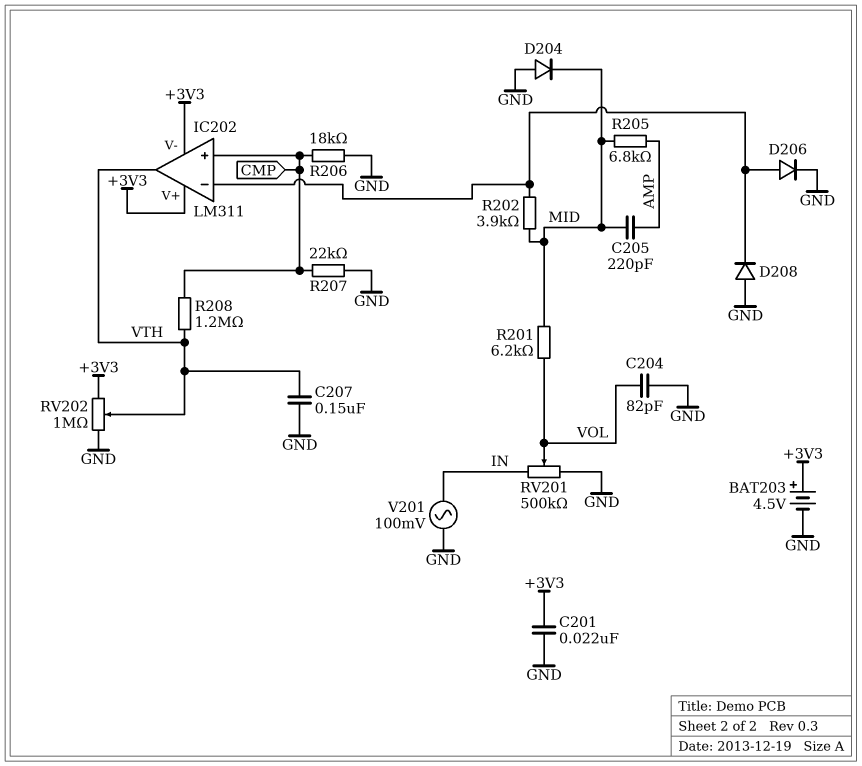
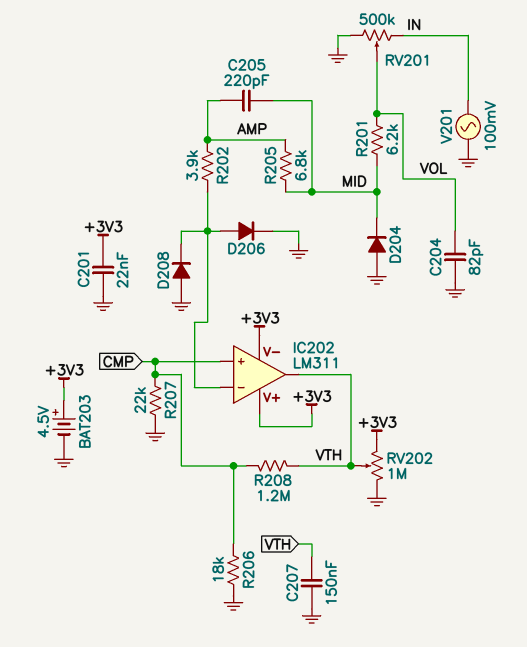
R202: 3.9k (IC202/in-, MID) -> 3.9k (AMP, IC202/in-)

